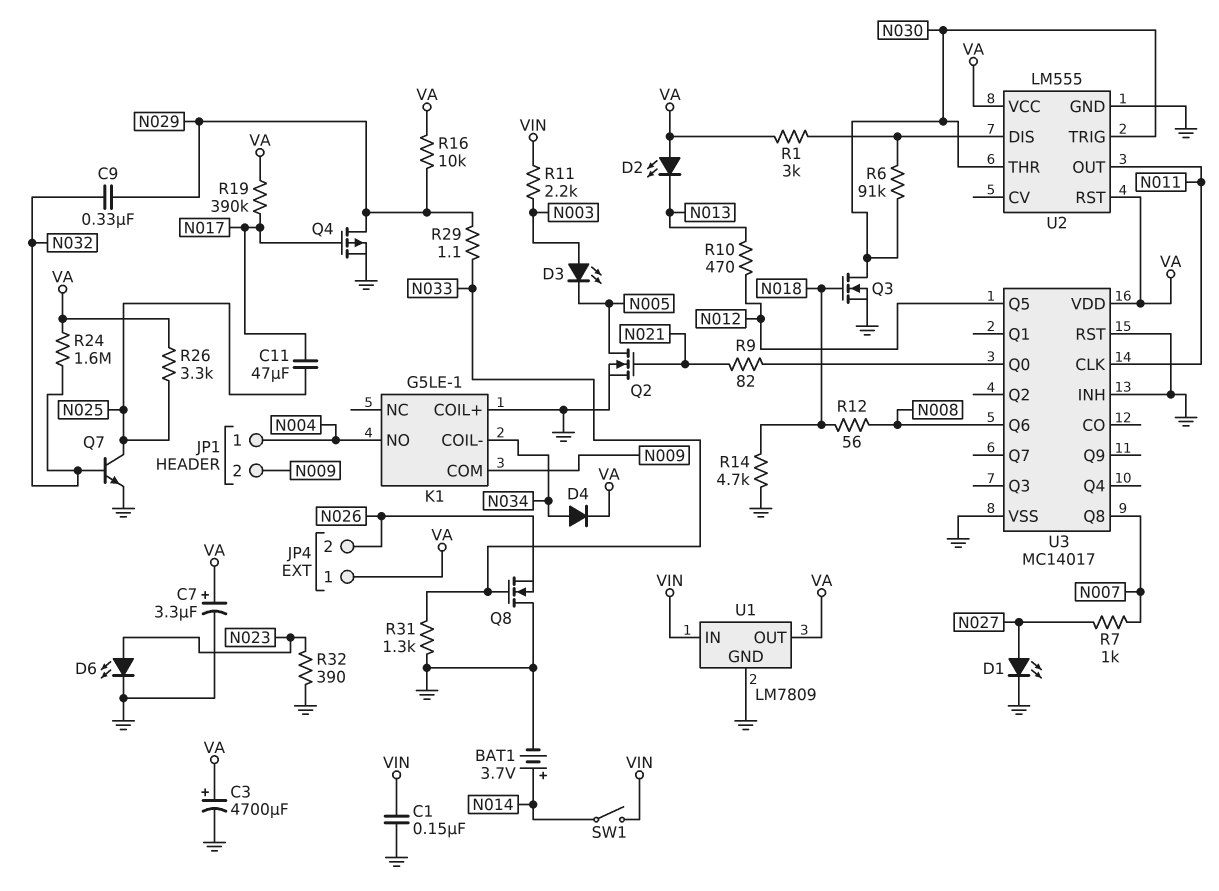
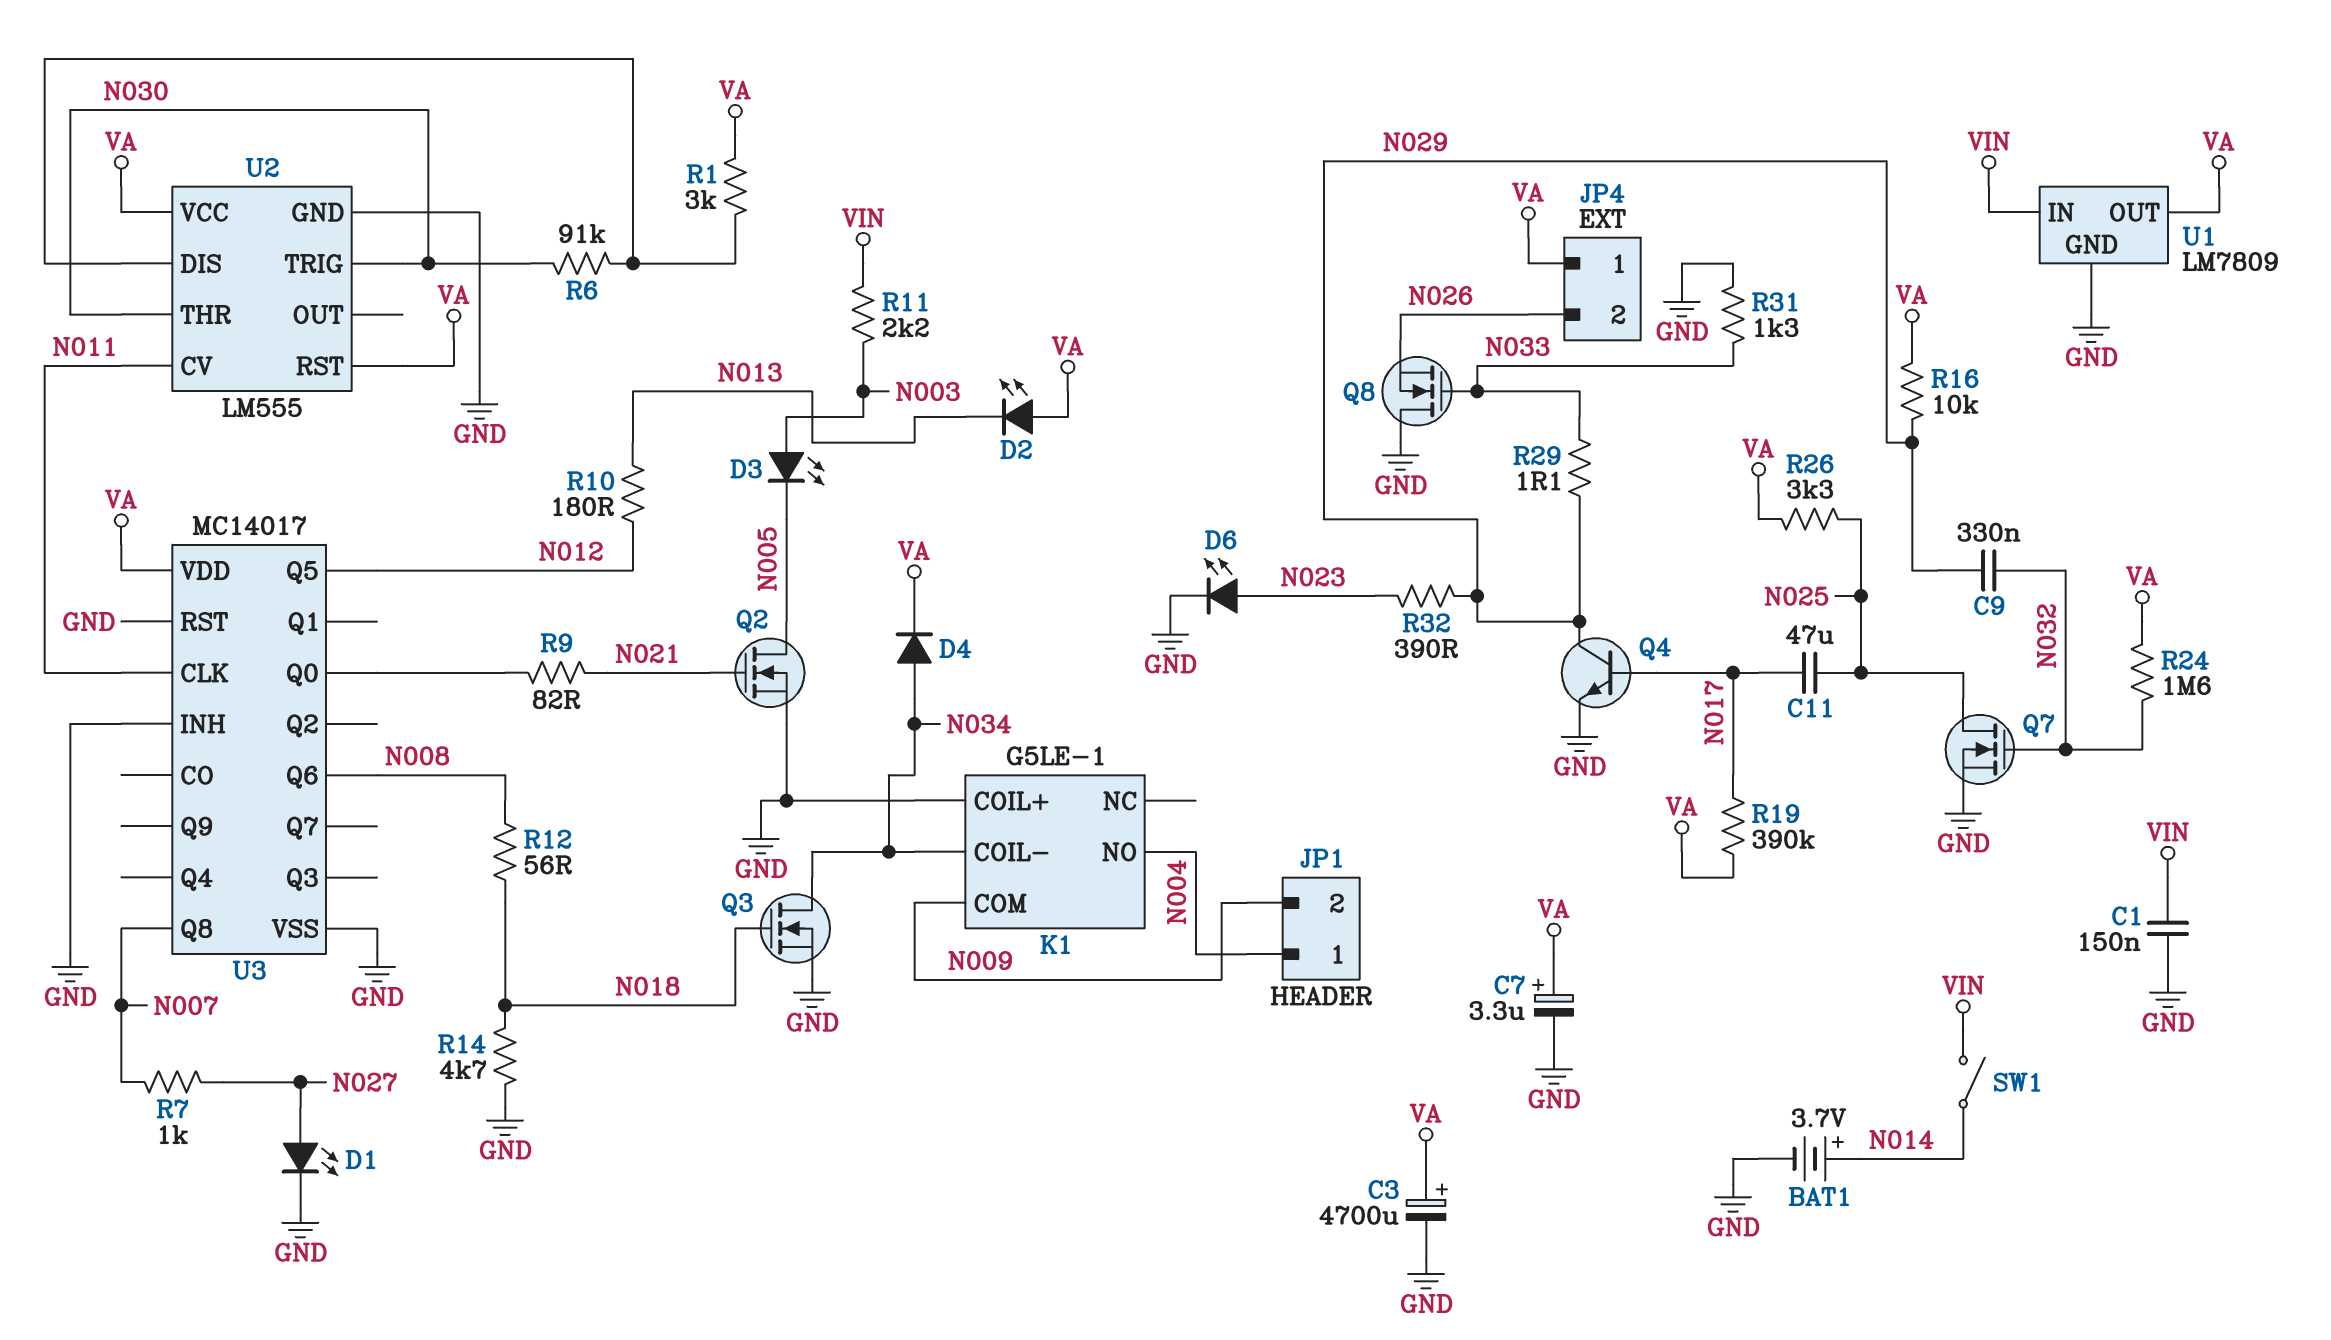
Q3: NMOS (G N018, D N030, S GND) -> NMOS (G N018, D N034, S GND)
Q4: PMOS (G N017, D N029, S GND) -> NPN (B N017, C N029, E GND)
Q7: NPN (B N032, C N025, E GND) -> NMOS (G N032, D N025, S GND)
R10: 470 (N012, N013) -> 180 (N012, N013)
R32: 390 (GND, N023) -> 390 (N023, N029)
U2 pin CV: none -> N011
U2 pin OUT: N011 -> none

